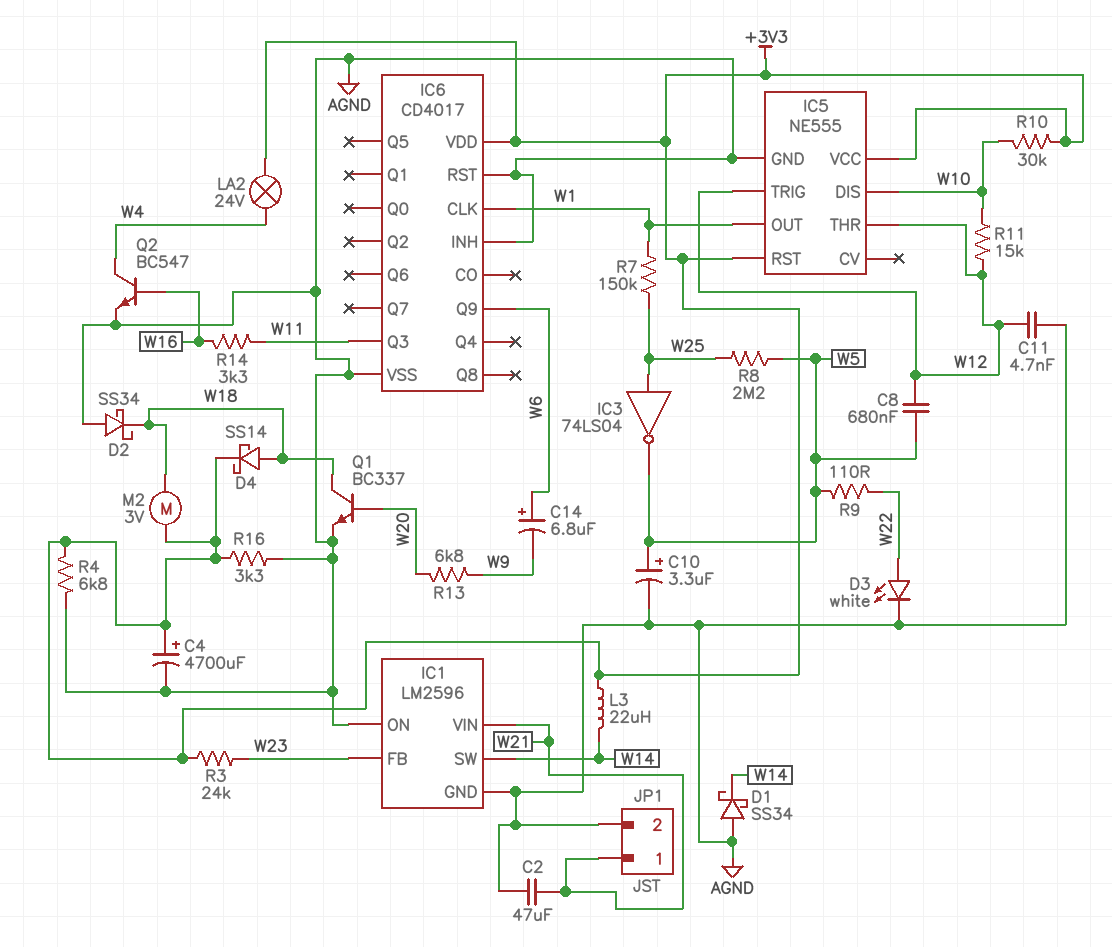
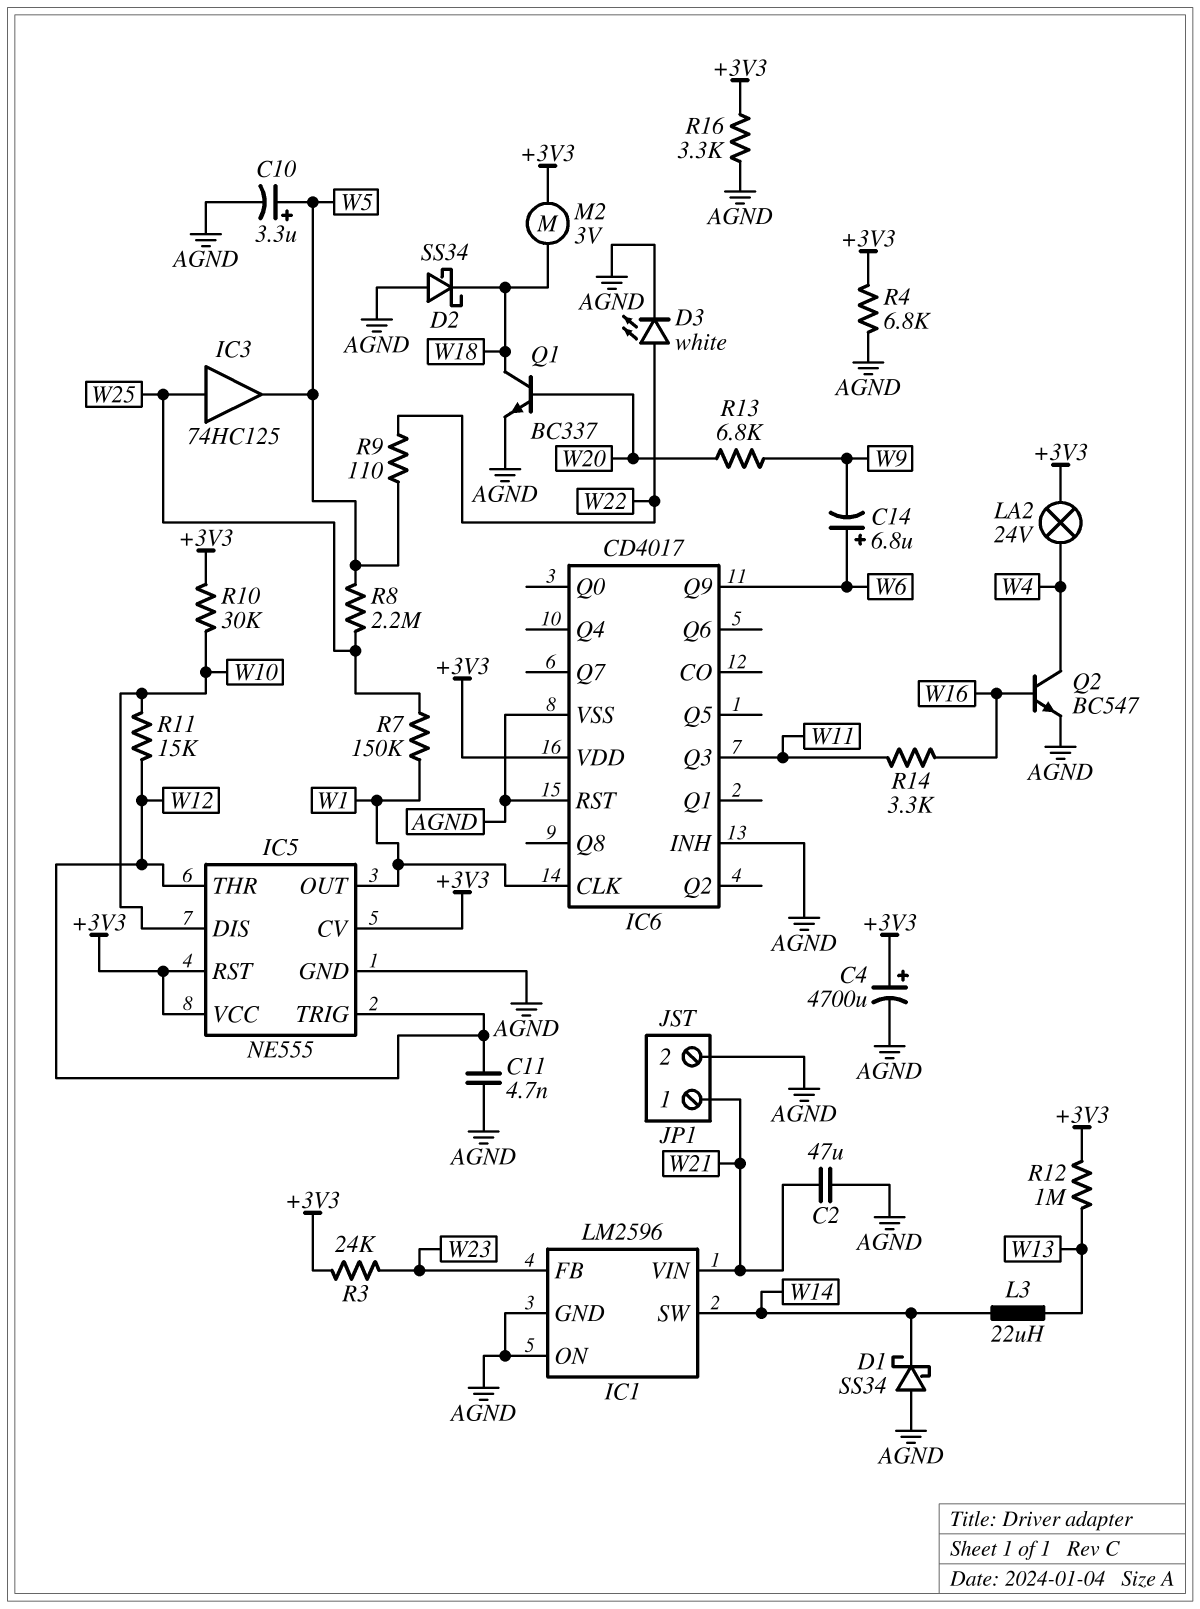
C8: 680nF (W5, W12) -> none
D4: schottky SS14 (A W18, K +3V3) -> none
IC3: NOT 74LS04 (in W25, out W5) -> buffer 74HC125 (in W25, out W5)
IC5 pin CV: none -> +3V3
L3: 22uH (+3V3, W14) -> 22uH (W13, W14)
R12: none -> 1M (+3V3, W13)

